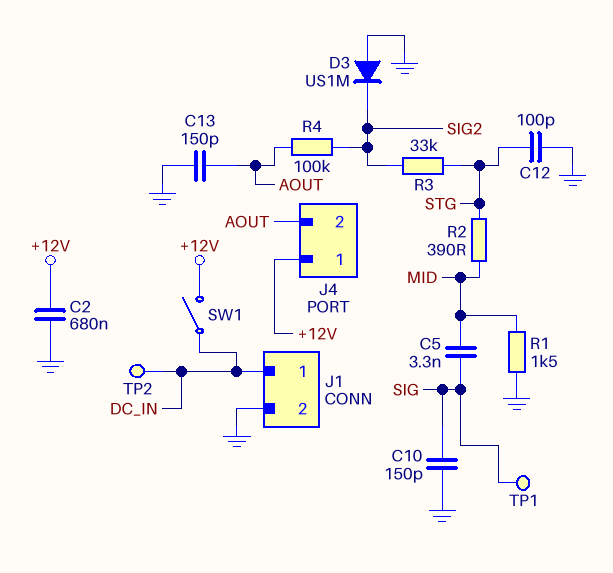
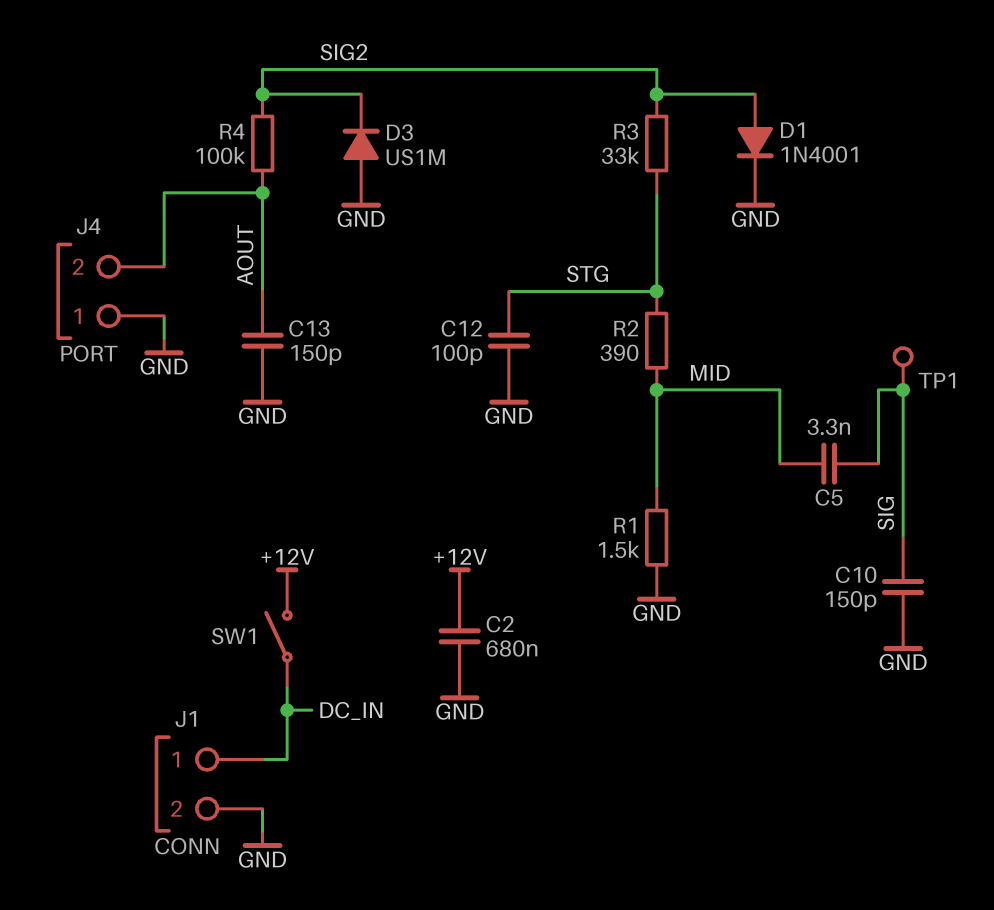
D1: none -> diode 1N4001 (A SIG2, K GND)
J4 pin 1: +12V -> GND
TP2: test point (DC_IN) -> none

